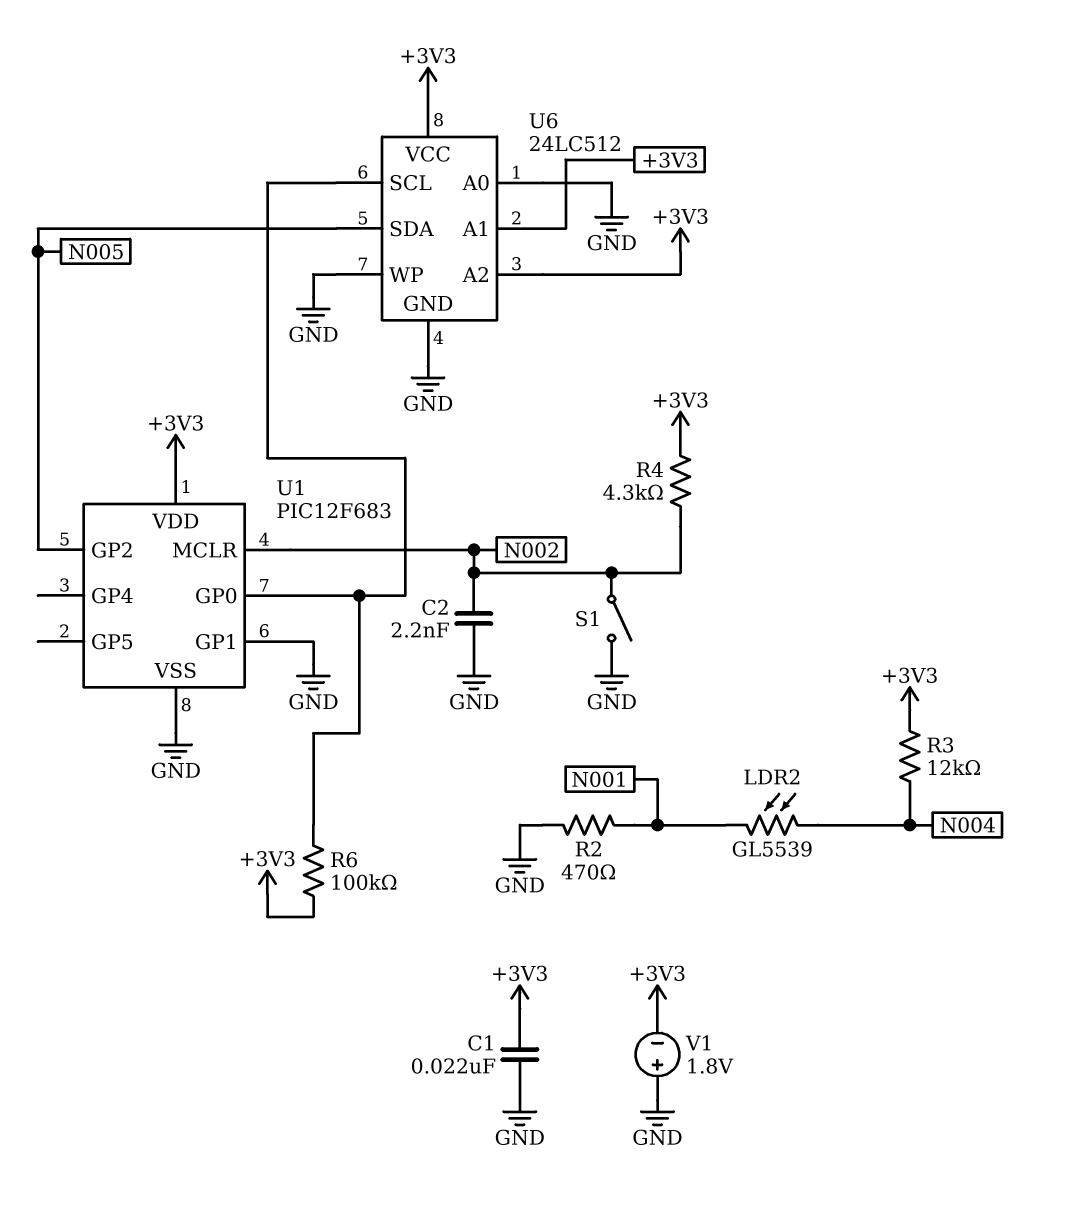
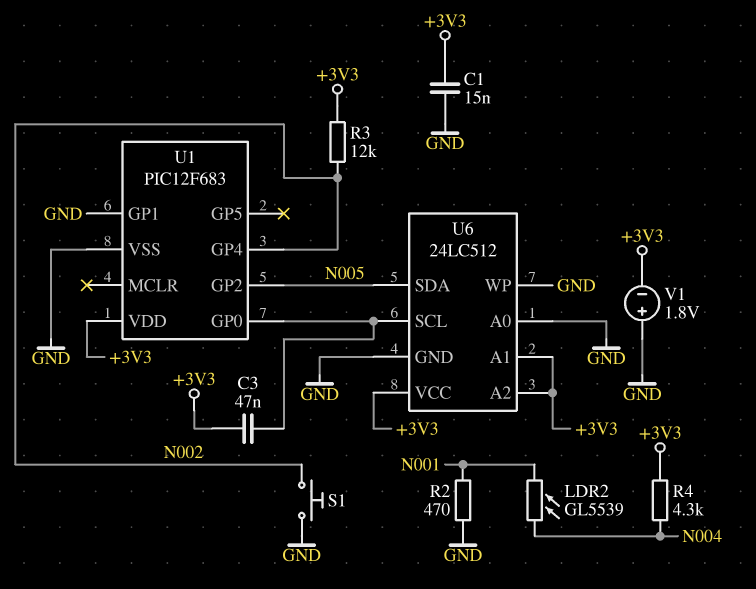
C1: 22nF (+3V3, GND) -> 15nF (+3V3, GND)
C2: 2.2nF (GND, N002) -> none
C3: none -> 47nF (+3V3, U1/GP0)
R3: 12k (+3V3, N004) -> 12k (+3V3, N002)
R4: 4.3k (+3V3, N002) -> 4.3k (+3V3, N004)
R6: 100k (+3V3, U1/GP0) -> none
S1: switch (GND, N002) -> button (GND, N002)
U1 pin GP4: none -> N002
U1 pin MCLR: N002 -> none

